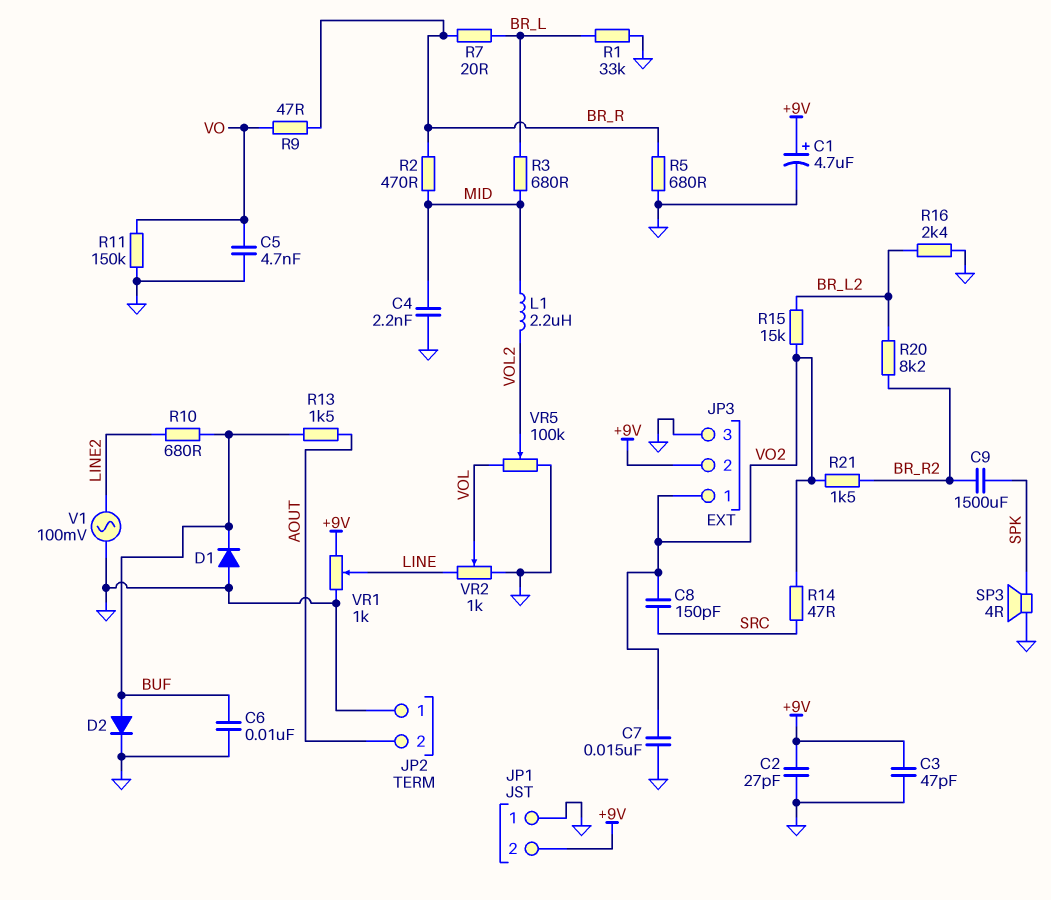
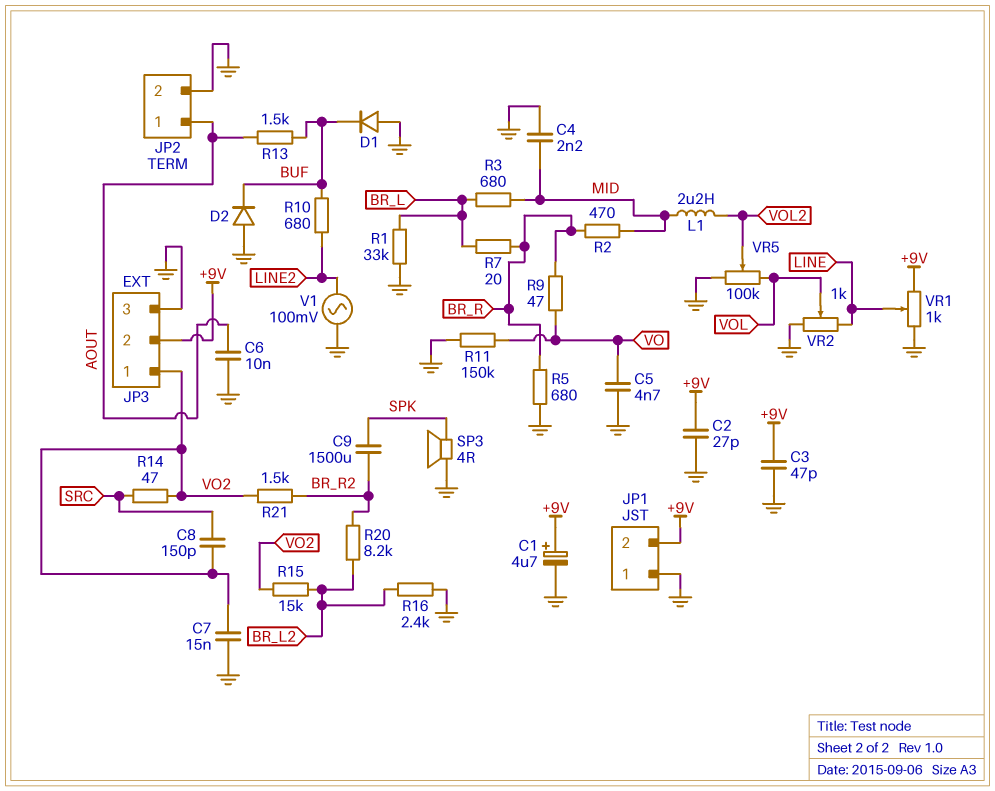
C6: 10nF (BUF, GND) -> 10nF (AOUT, GND)
D2: diode (A BUF, K GND) -> diode (A GND, K BUF)
JP2 pin 1: GND -> AOUT
JP2 pin 2: AOUT -> GND

